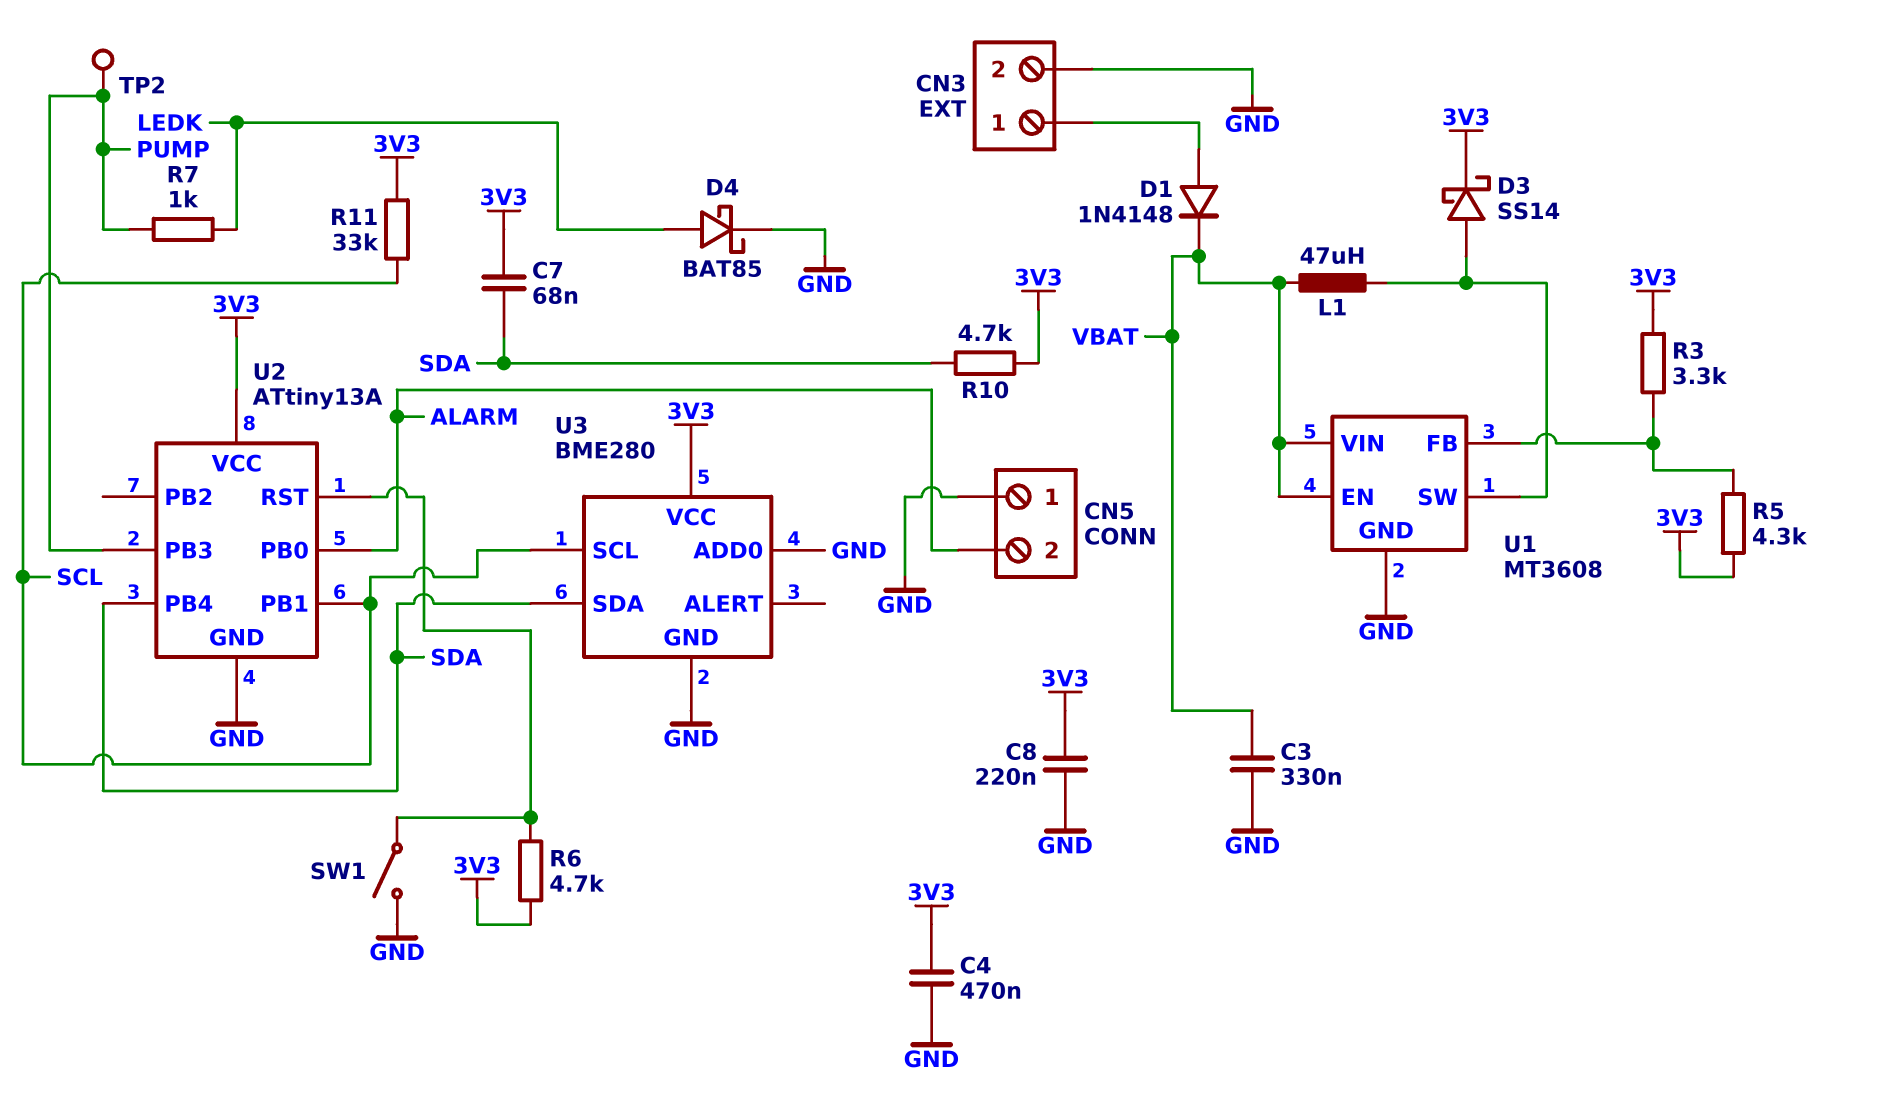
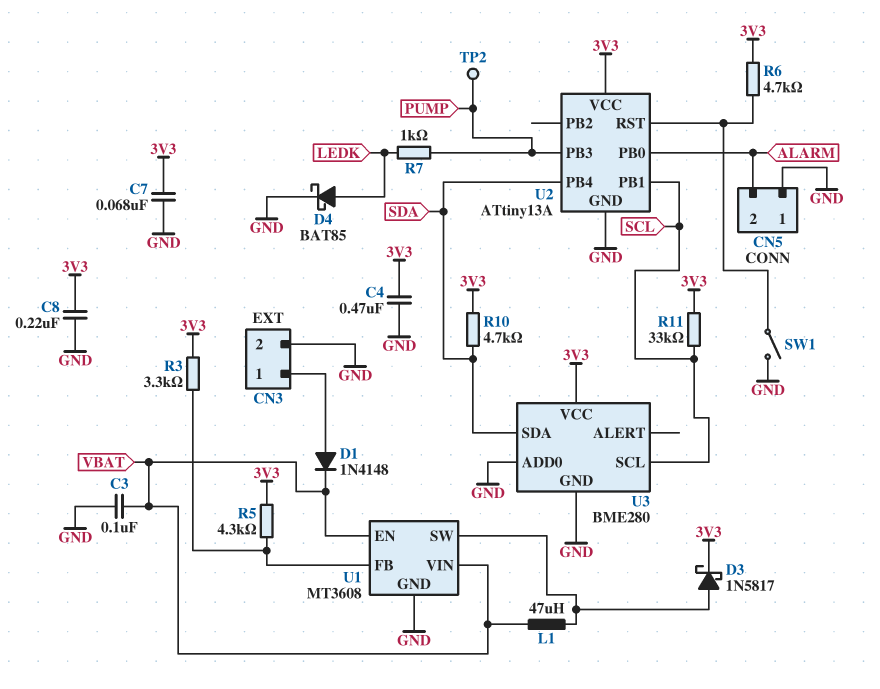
C3: 330nF (GND, VBAT) -> 100nF (GND, VBAT)
C7: 68nF (3V3, SDA) -> 68nF (3V3, GND)
D3: schottky SS14 (A U1/SW, K 3V3) -> schottky 1N5817 (A U1/SW, K 3V3)

